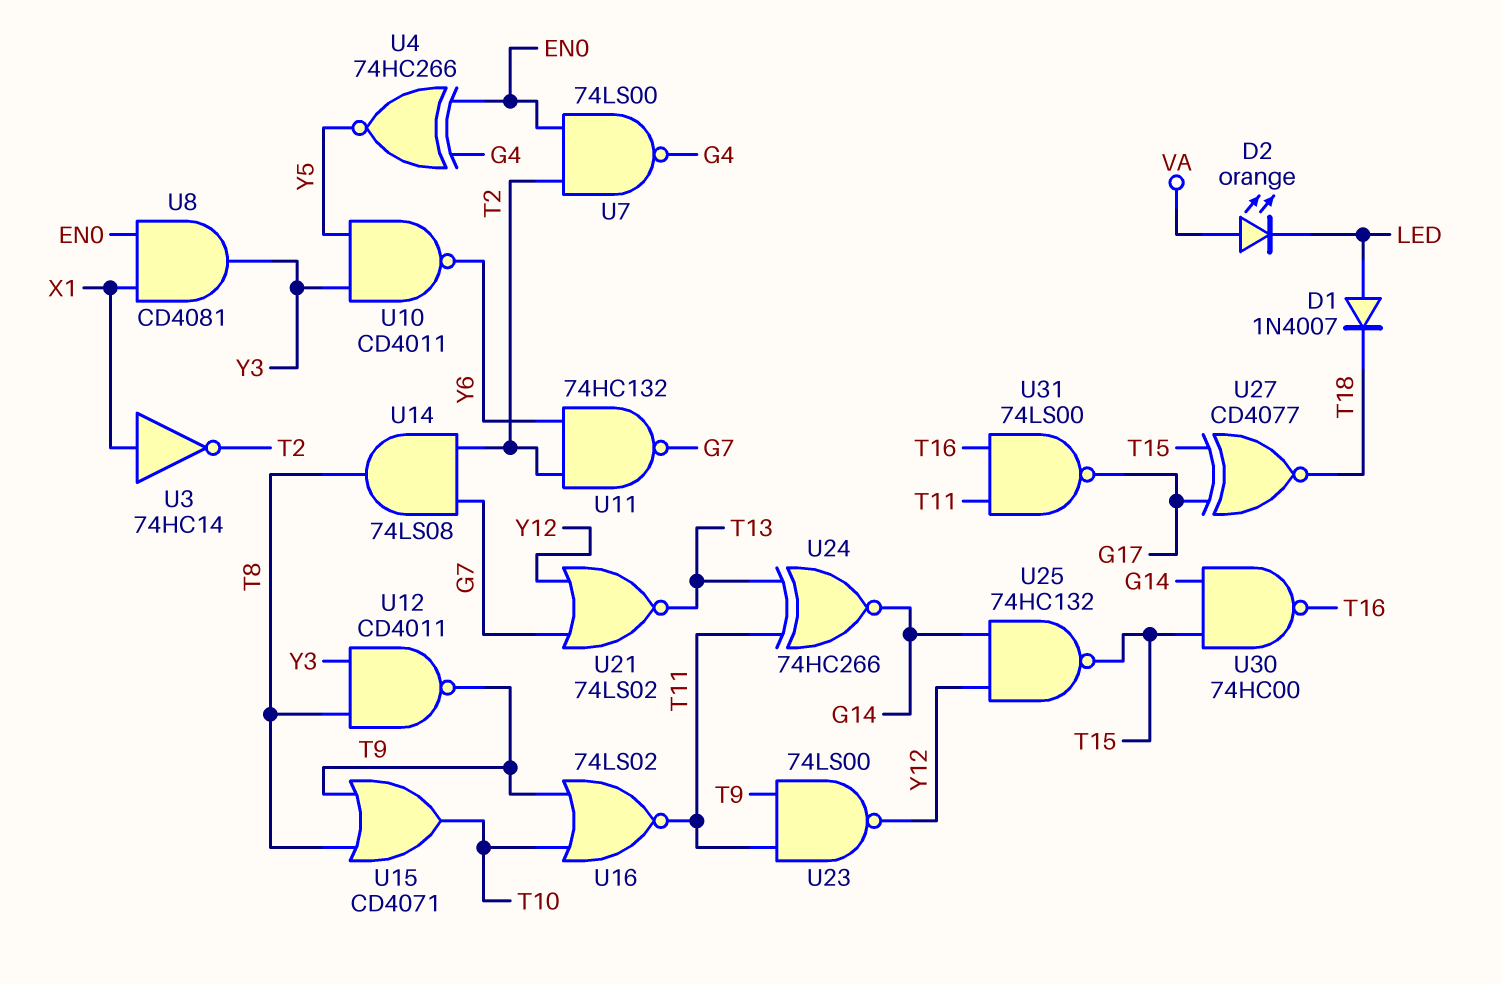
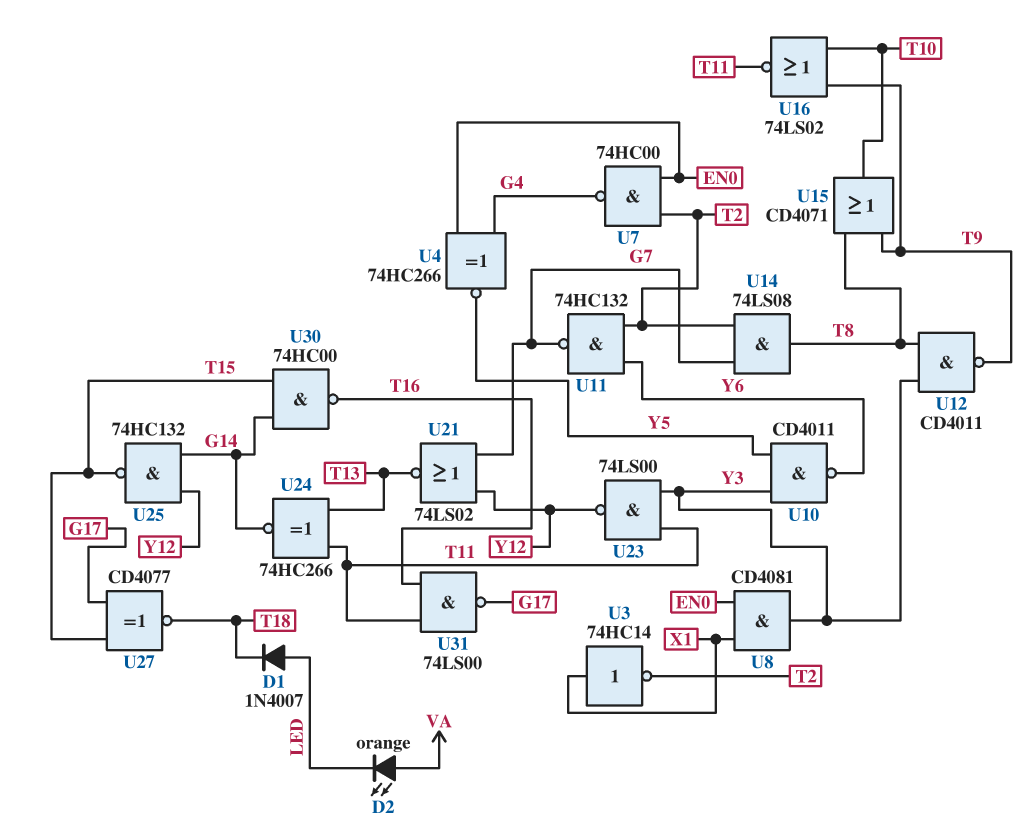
U7: NAND 74LS00 (in EN0, in T2, out G4) -> NAND 74HC00 (in EN0, in T2, out G4)
U23: NAND 74LS00 (in T9, in T11, out Y12) -> NAND 74LS00 (in T11, in Y3, out Y12)

